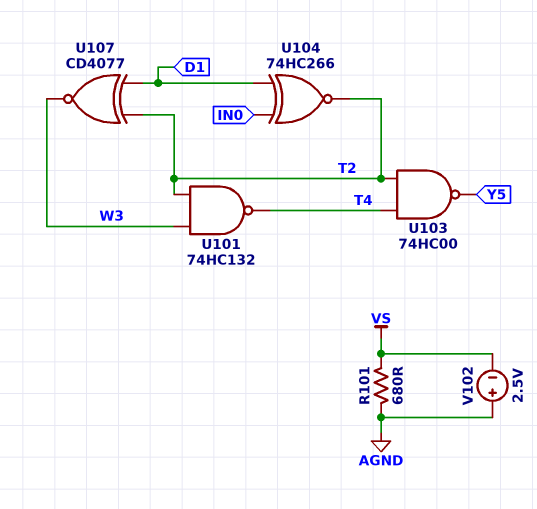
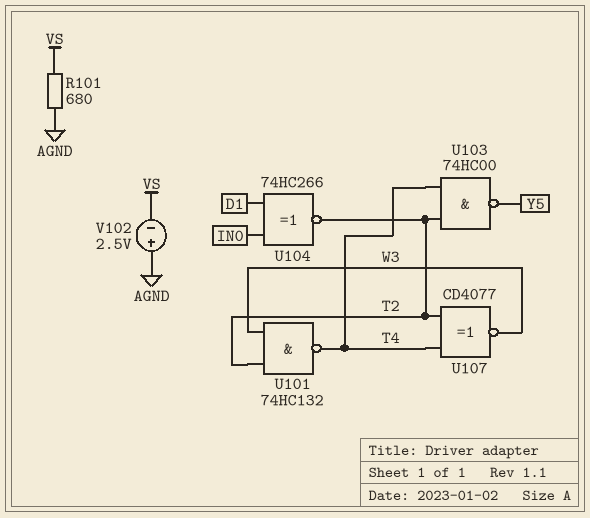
U107: XNOR CD4077 (in D1, in T2, out W3) -> XNOR CD4077 (in T2, in T4, out W3)

